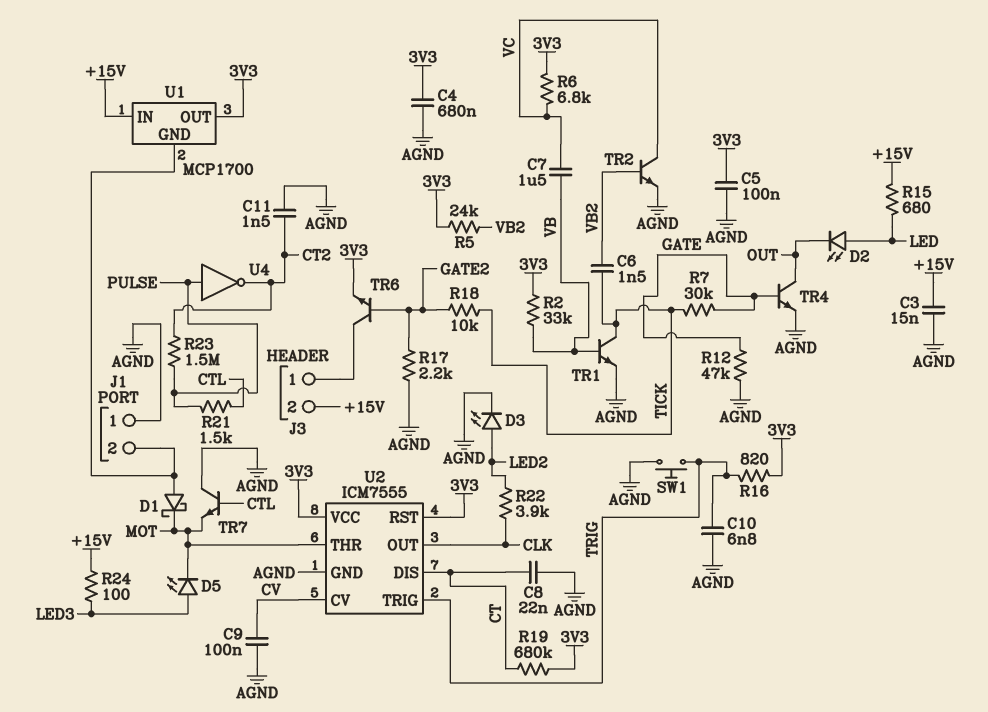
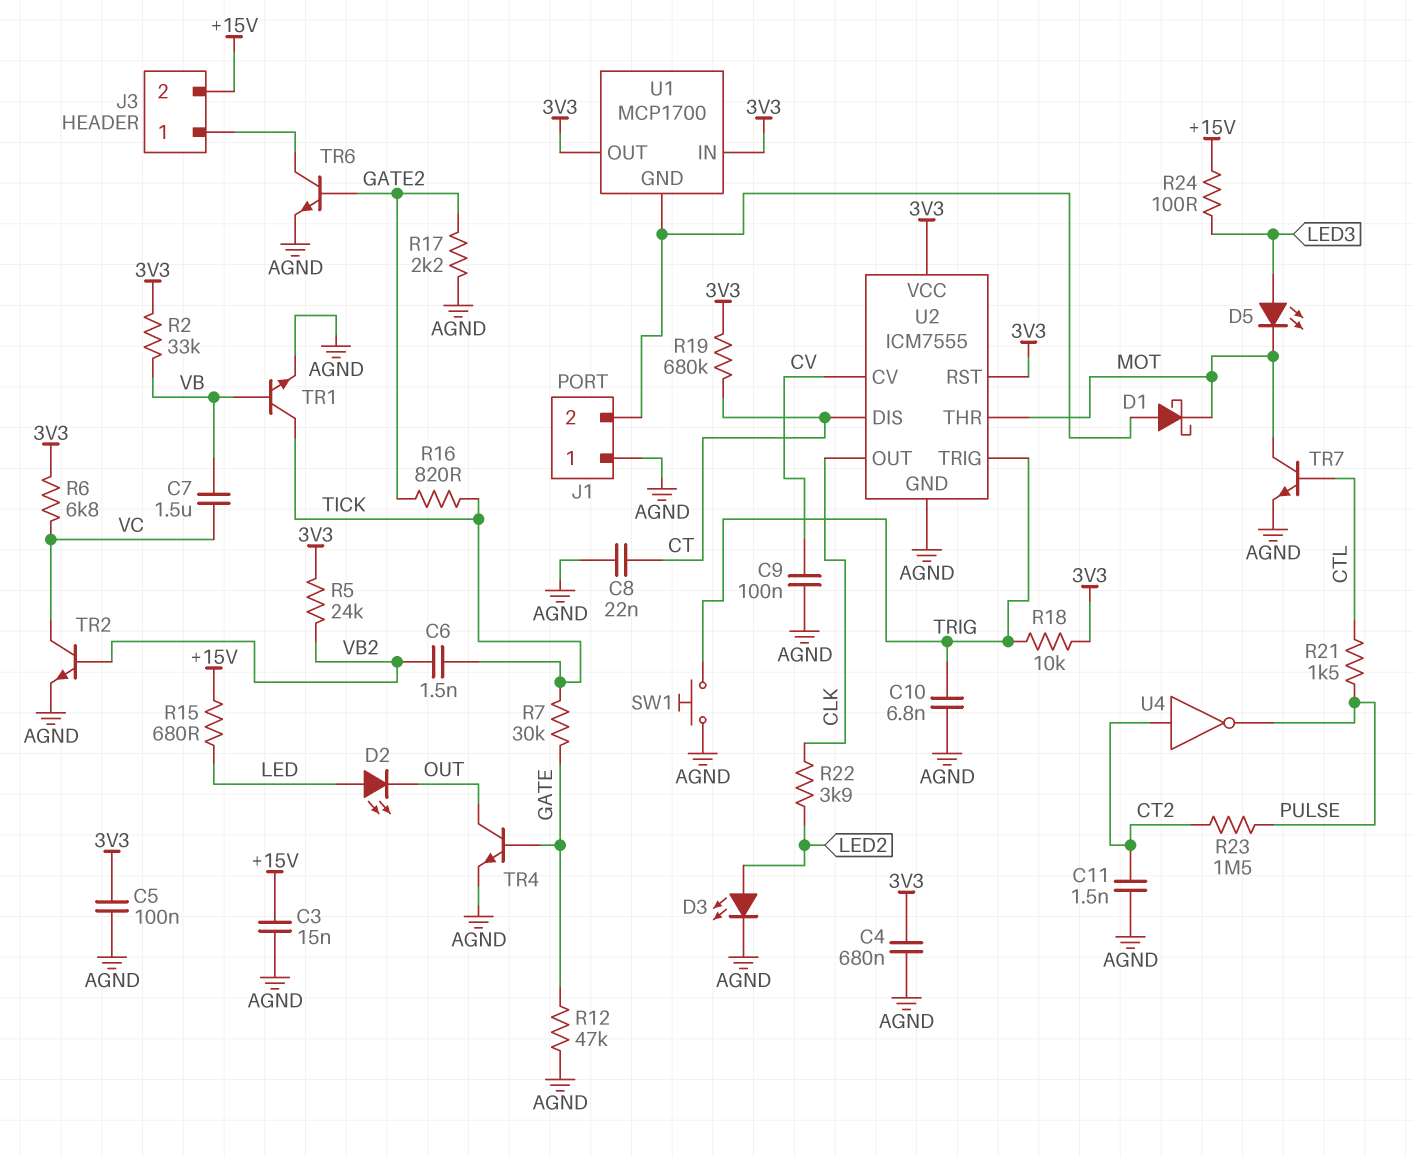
R16: 820 (3V3, TRIG) -> 820 (GATE2, TICK)
R18: 10k (GATE2, TICK) -> 10k (3V3, TRIG)
TR6: NPN (B GATE2, C J3/1, E 3V3) -> NPN (B GATE2, C J3/1, E AGND)
TR7: NPN (B CTL, C AGND, E MOT) -> NPN (B CTL, C MOT, E AGND)
U1 pin IN: +15V -> 3V3
U4: NOT (in PULSE, out CT2) -> NOT (in CT2, out PULSE)

